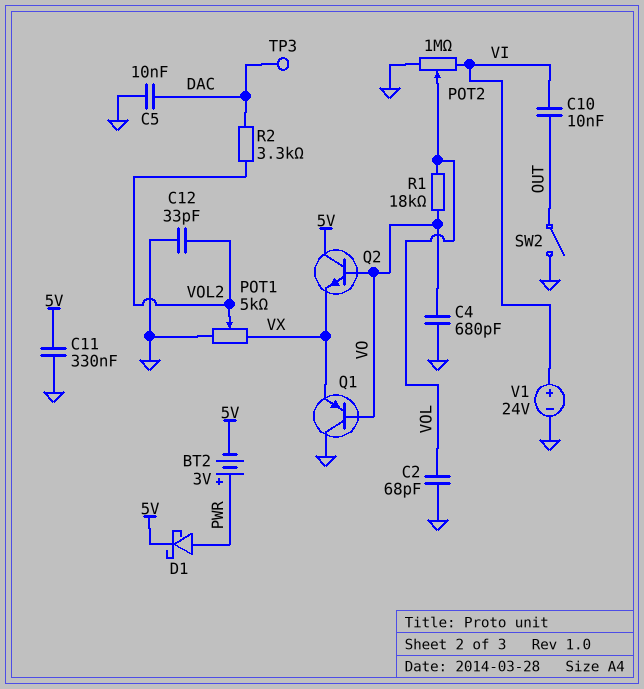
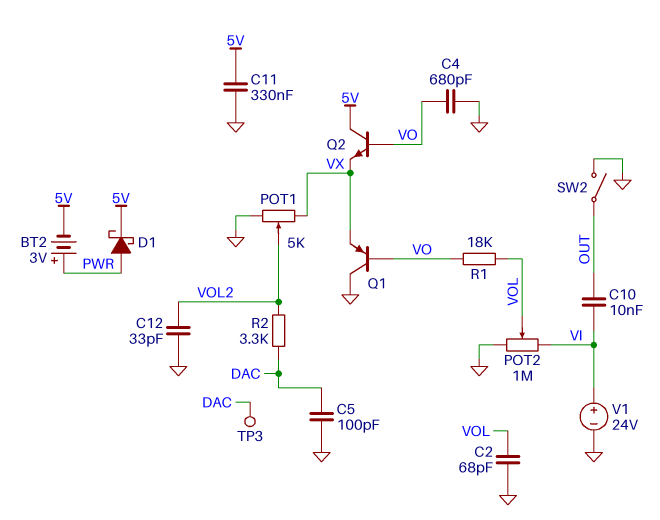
C5: 10nF (DAC, GND) -> 100pF (DAC, GND)

